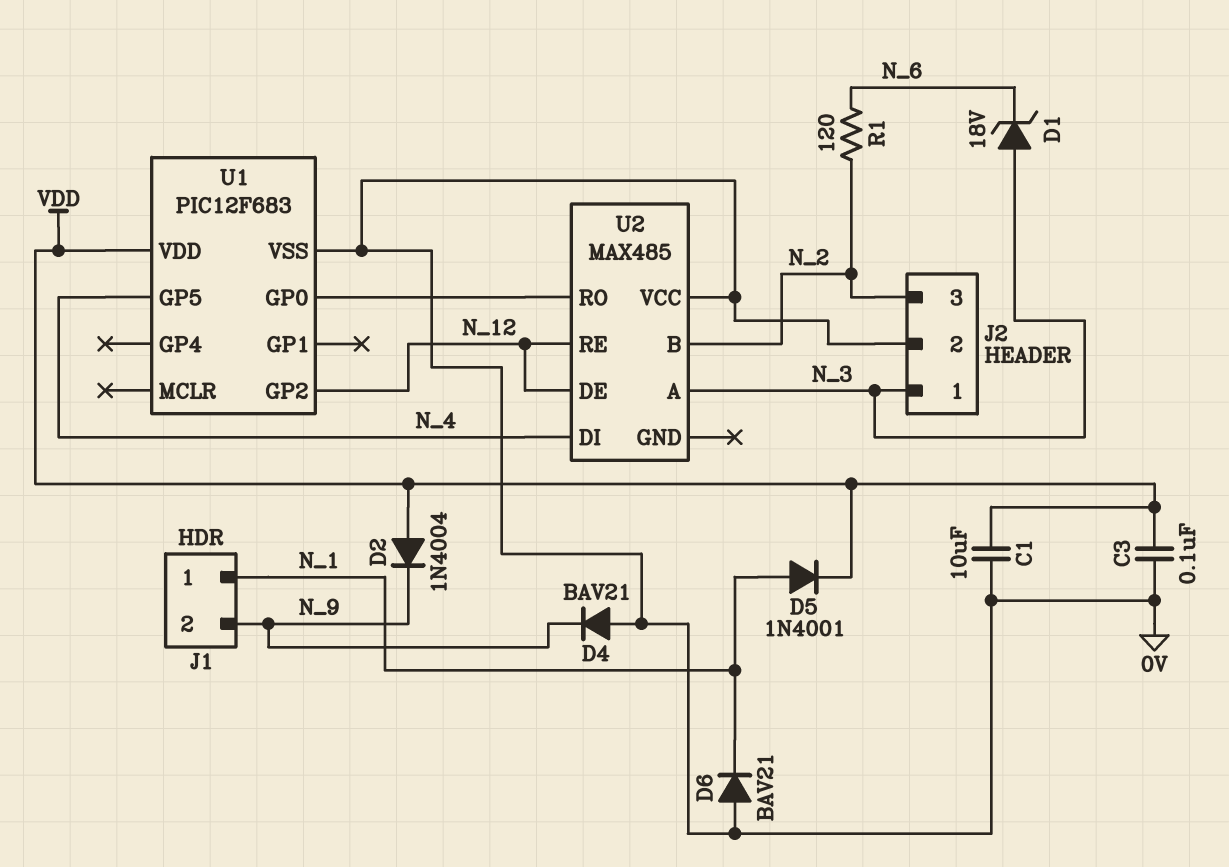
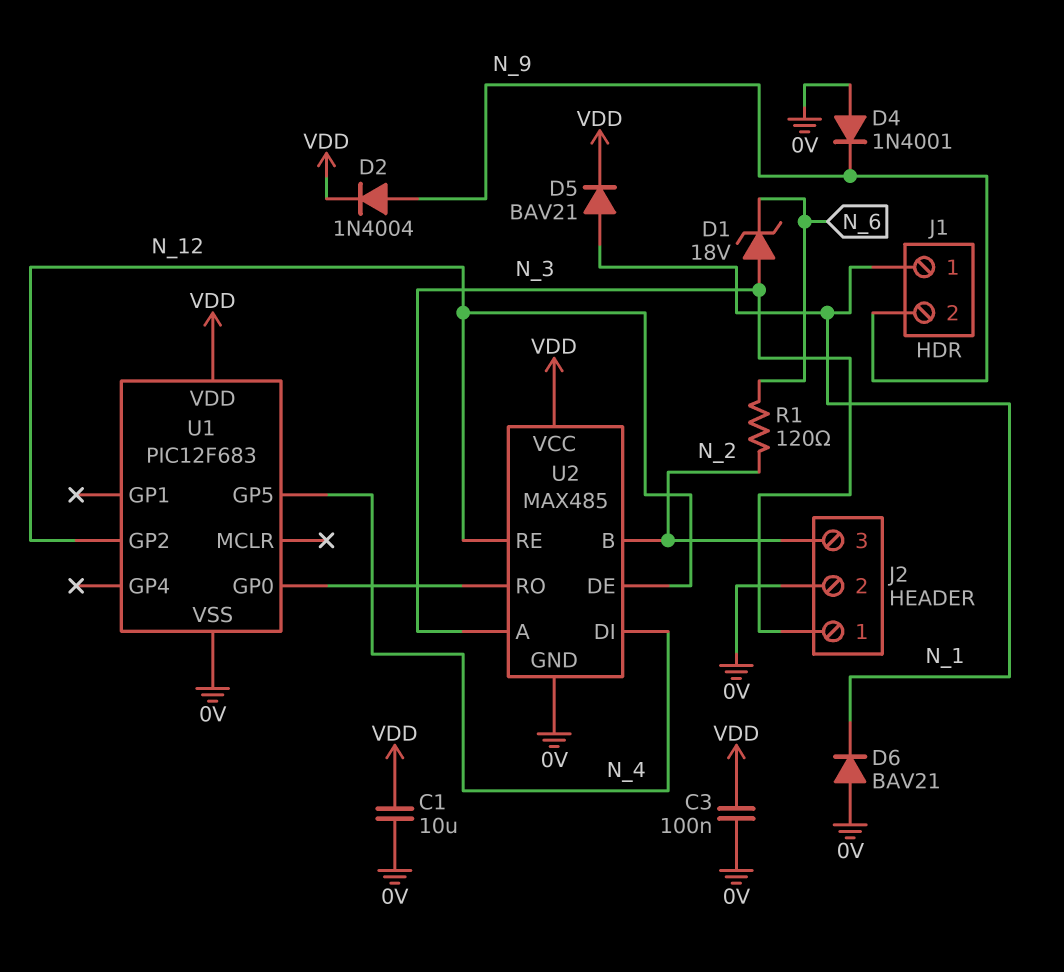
D2: diode 1N4004 (A VDD, K N_9) -> diode 1N4004 (A N_9, K VDD)
D4: diode BAV21 (A 0V, K N_9) -> diode 1N4001 (A 0V, K N_9)
D5: diode 1N4001 (A N_1, K VDD) -> diode BAV21 (A N_1, K VDD)
U2 pin GND: none -> 0V
U2 pin VCC: 0V -> VDD

